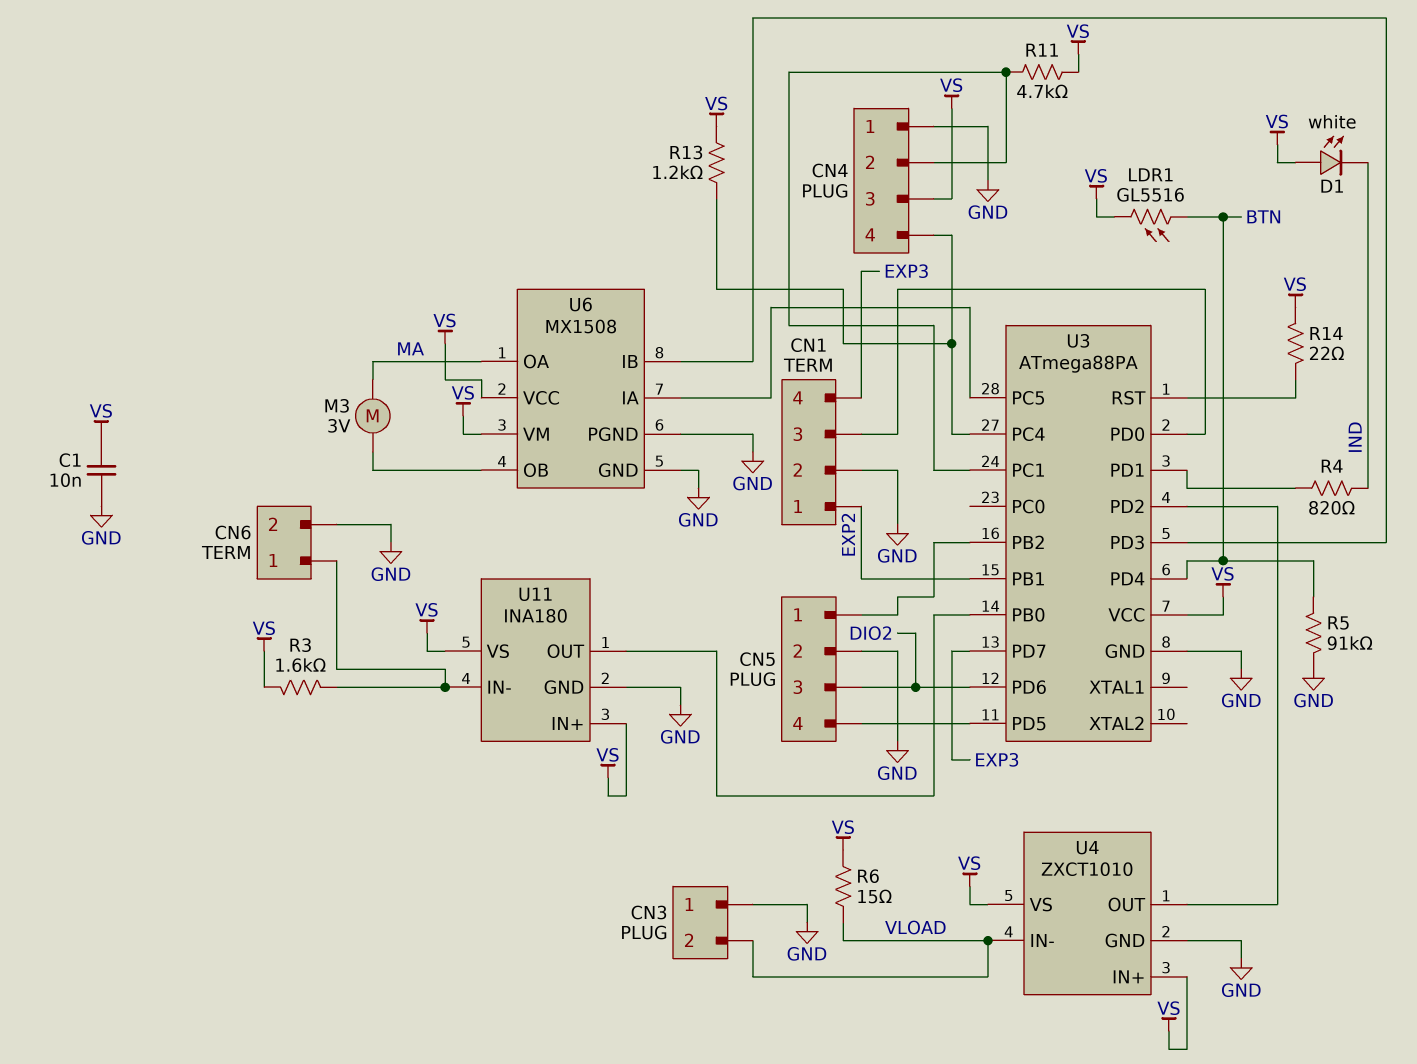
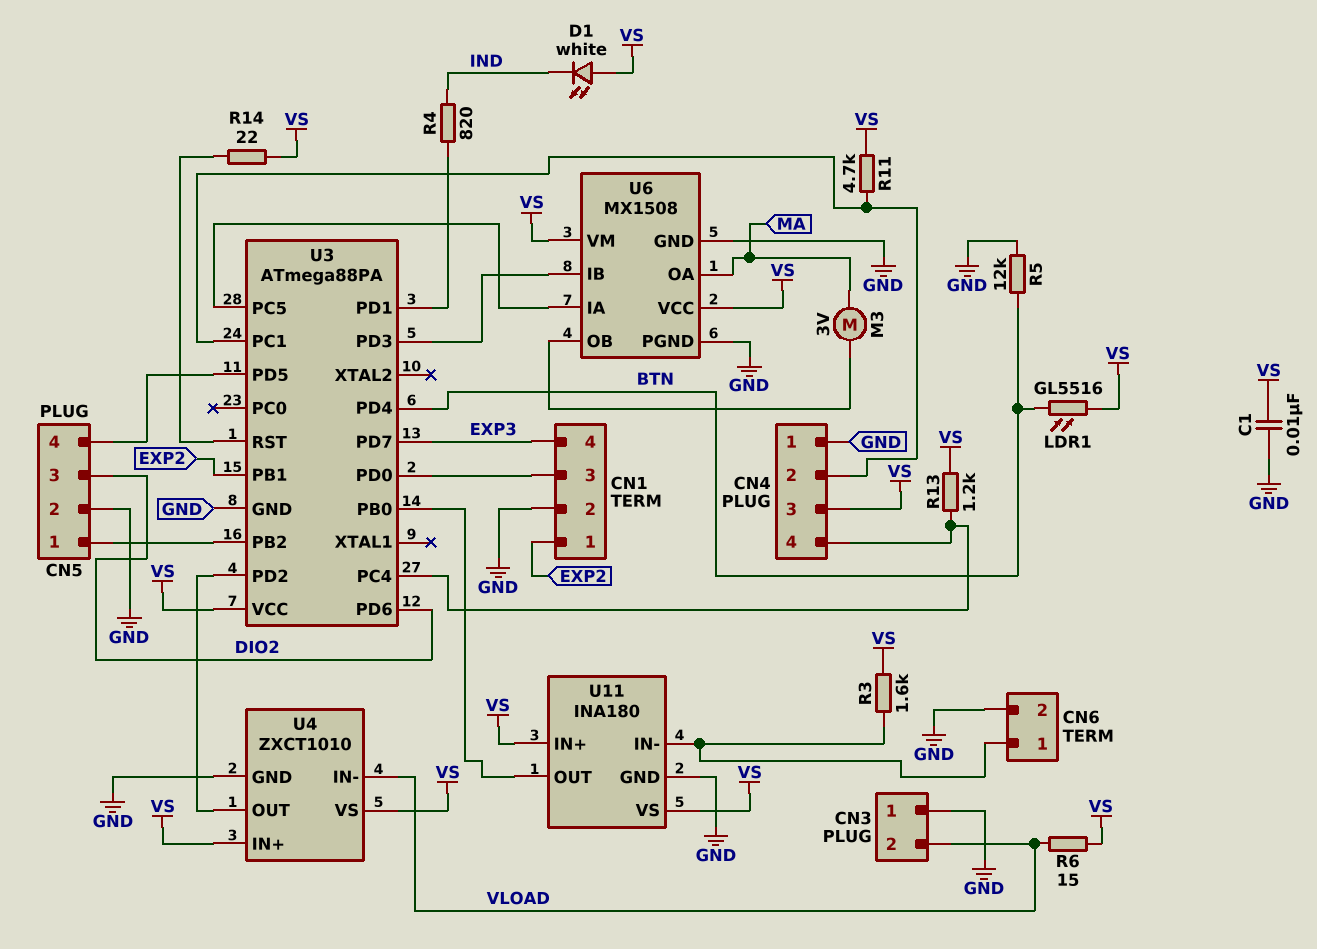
R5: 91k (BTN, GND) -> 12k (BTN, GND)

